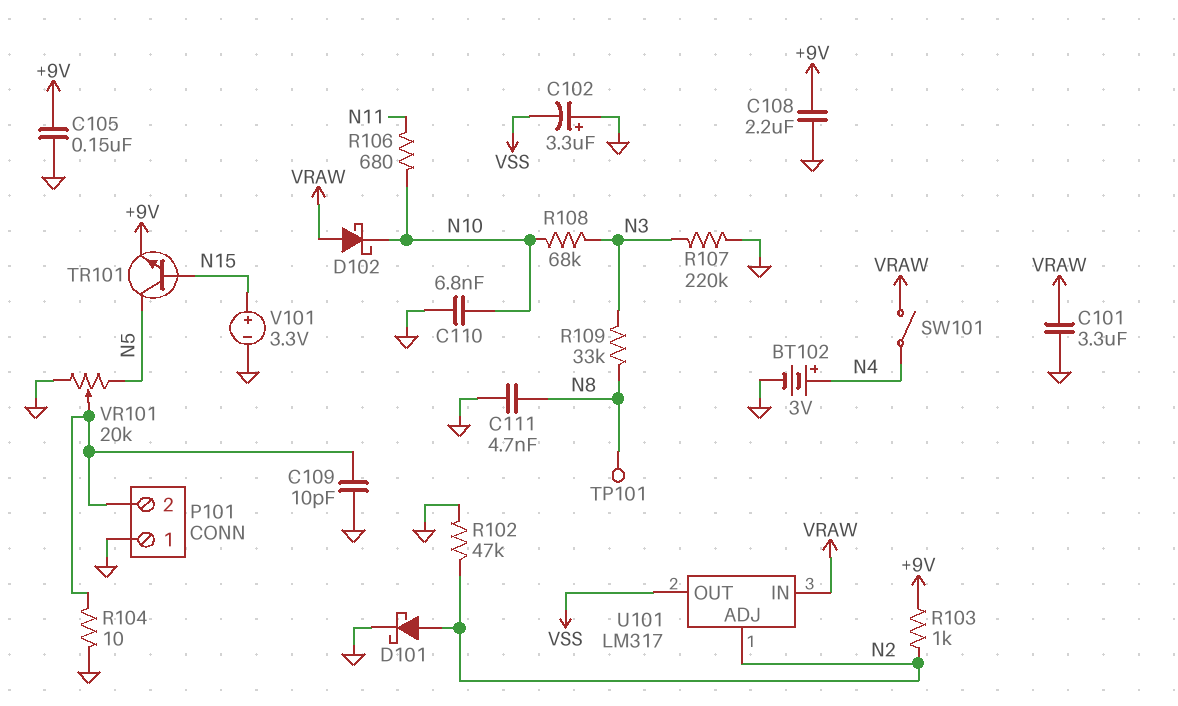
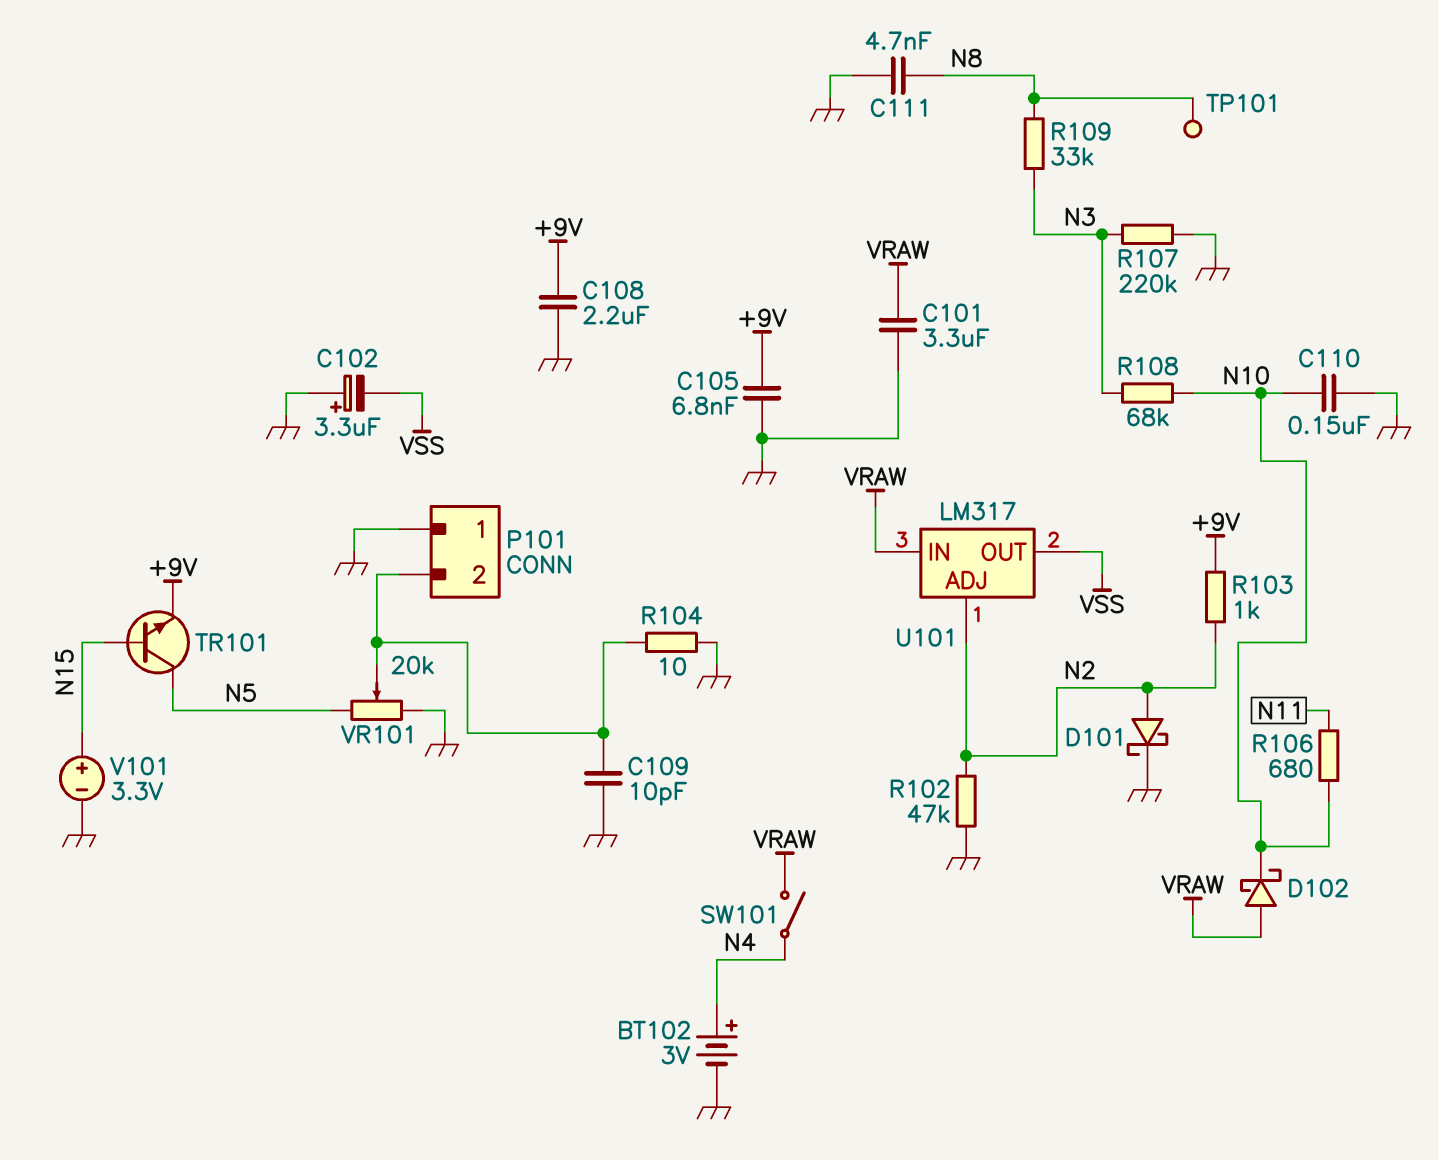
C105: 150nF (+9V, GND) -> 6.8nF (+9V, GND)
C110: 6.8nF (GND, N10) -> 150nF (GND, N10)

